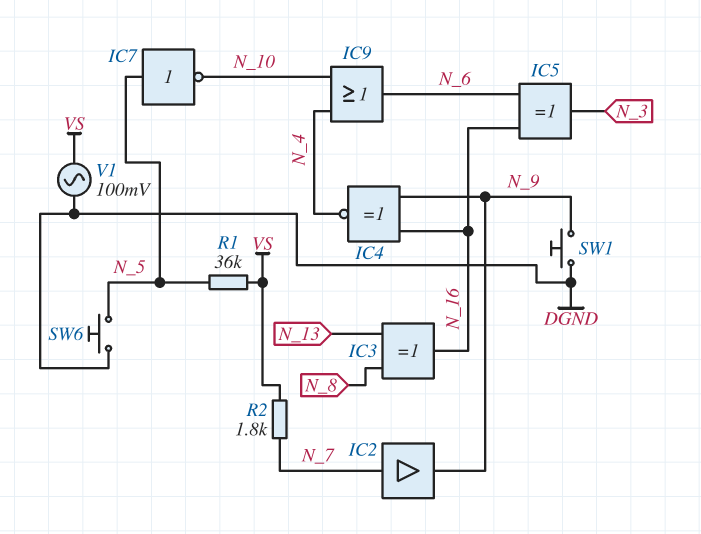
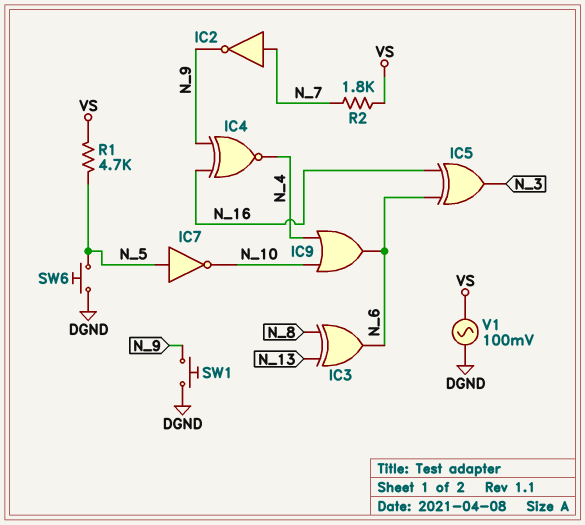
IC2: buffer (in N_7, out N_9) -> NOT (in N_7, out N_9)
IC3: XOR (in N_8, in N_13, out N_16) -> XOR (in N_8, in N_13, out N_6)
R1: 36k (N_5, VS) -> 4.7k (N_5, VS)

